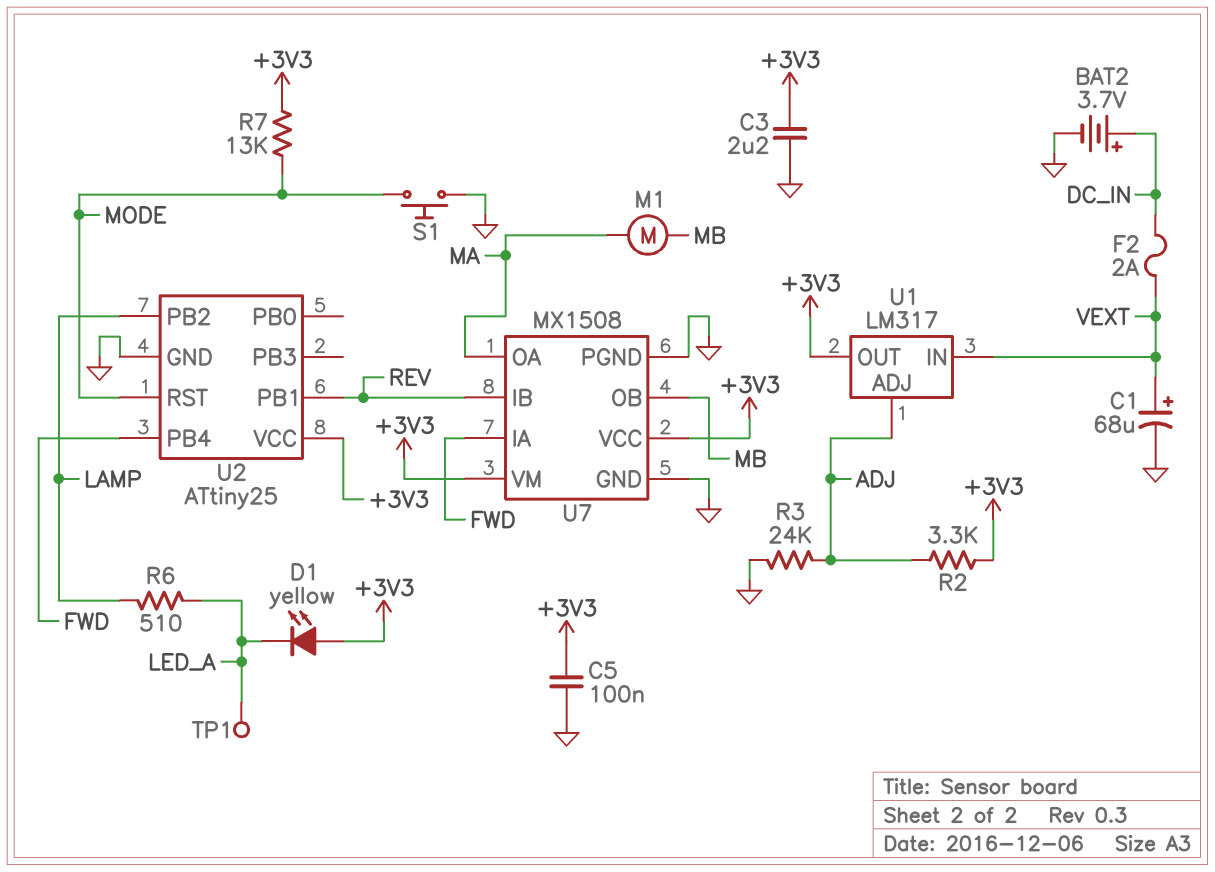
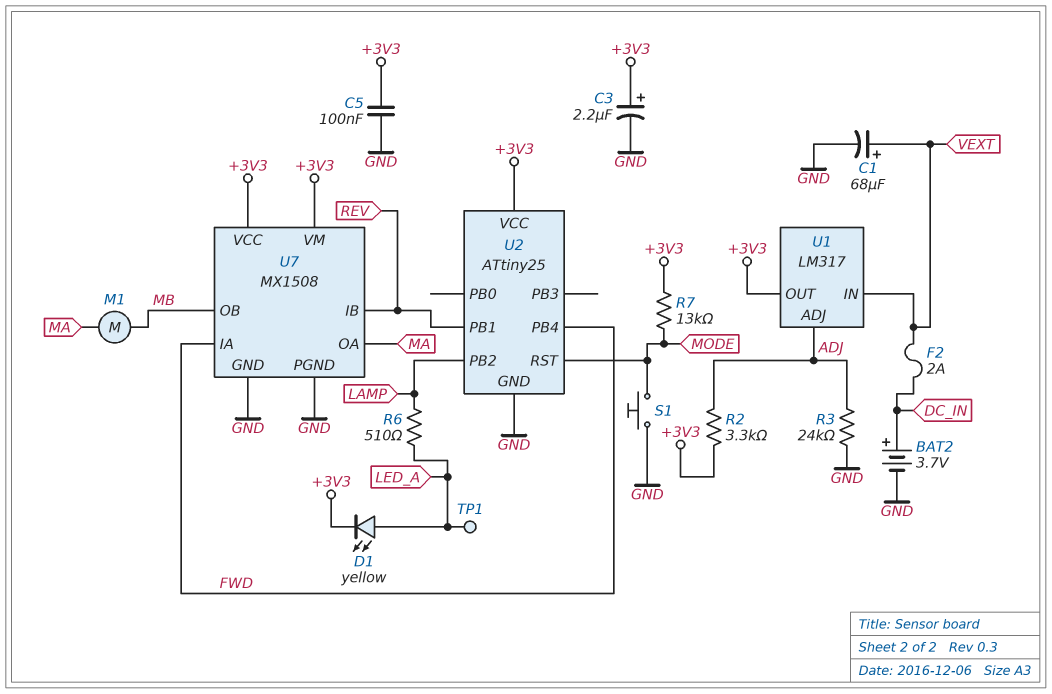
C3: 2.2uF (+3V3, GND) -> 2.2uF (plus +3V3, minus GND)
D1: LED yellow (A +3V3, K LED_A) -> LED yellow (A LED_A, K +3V3)

